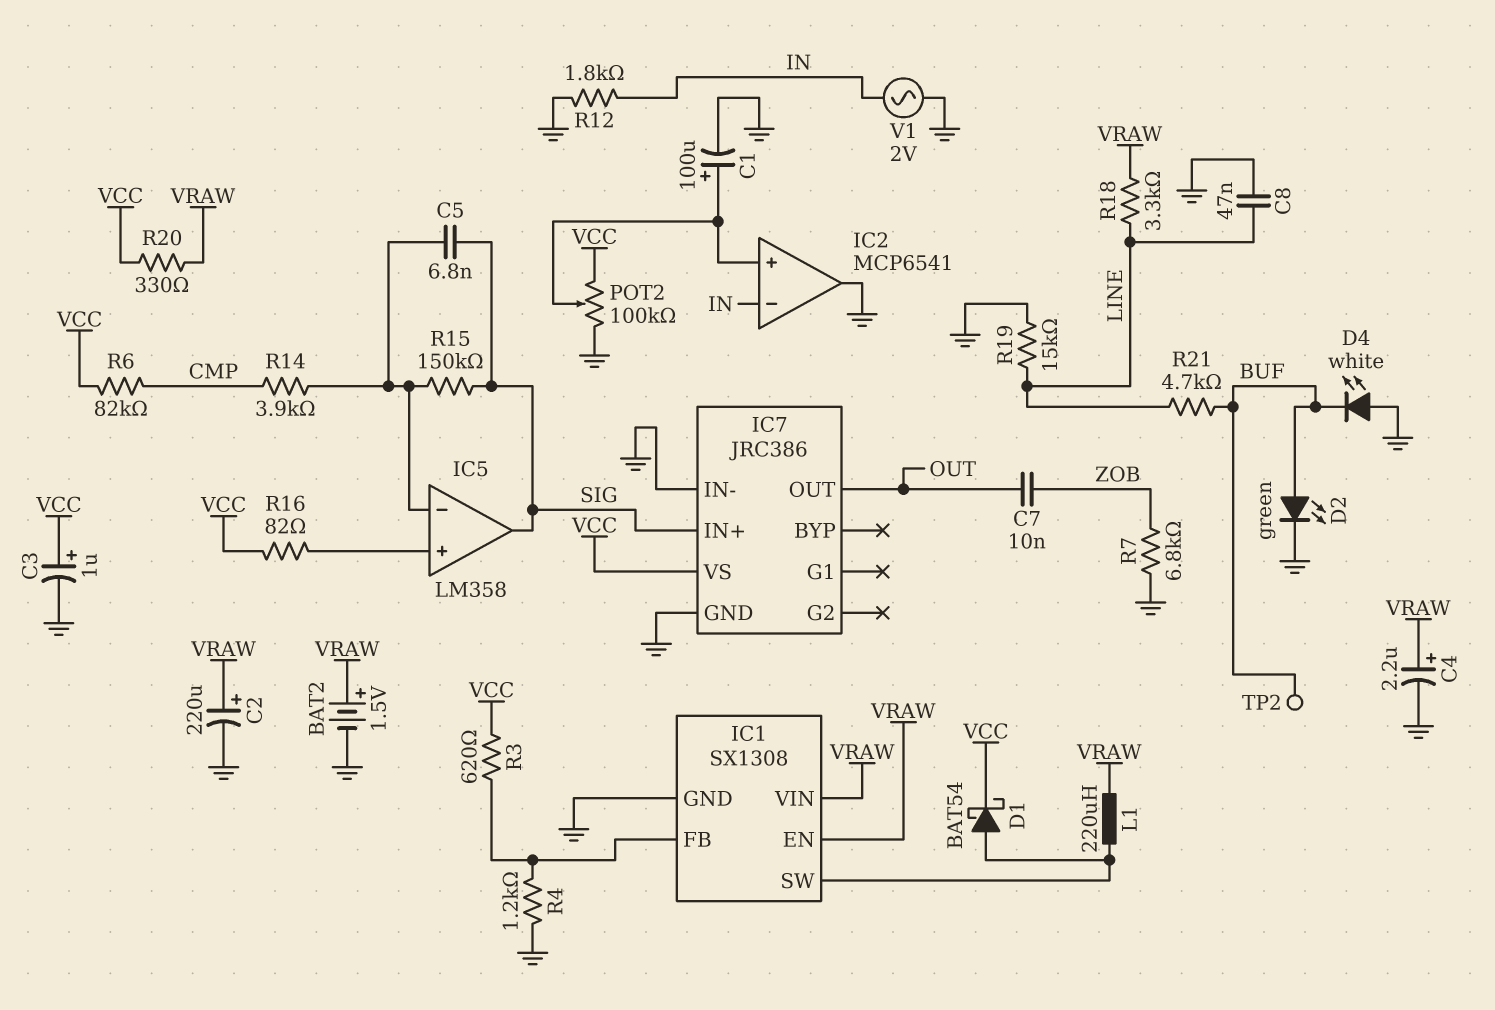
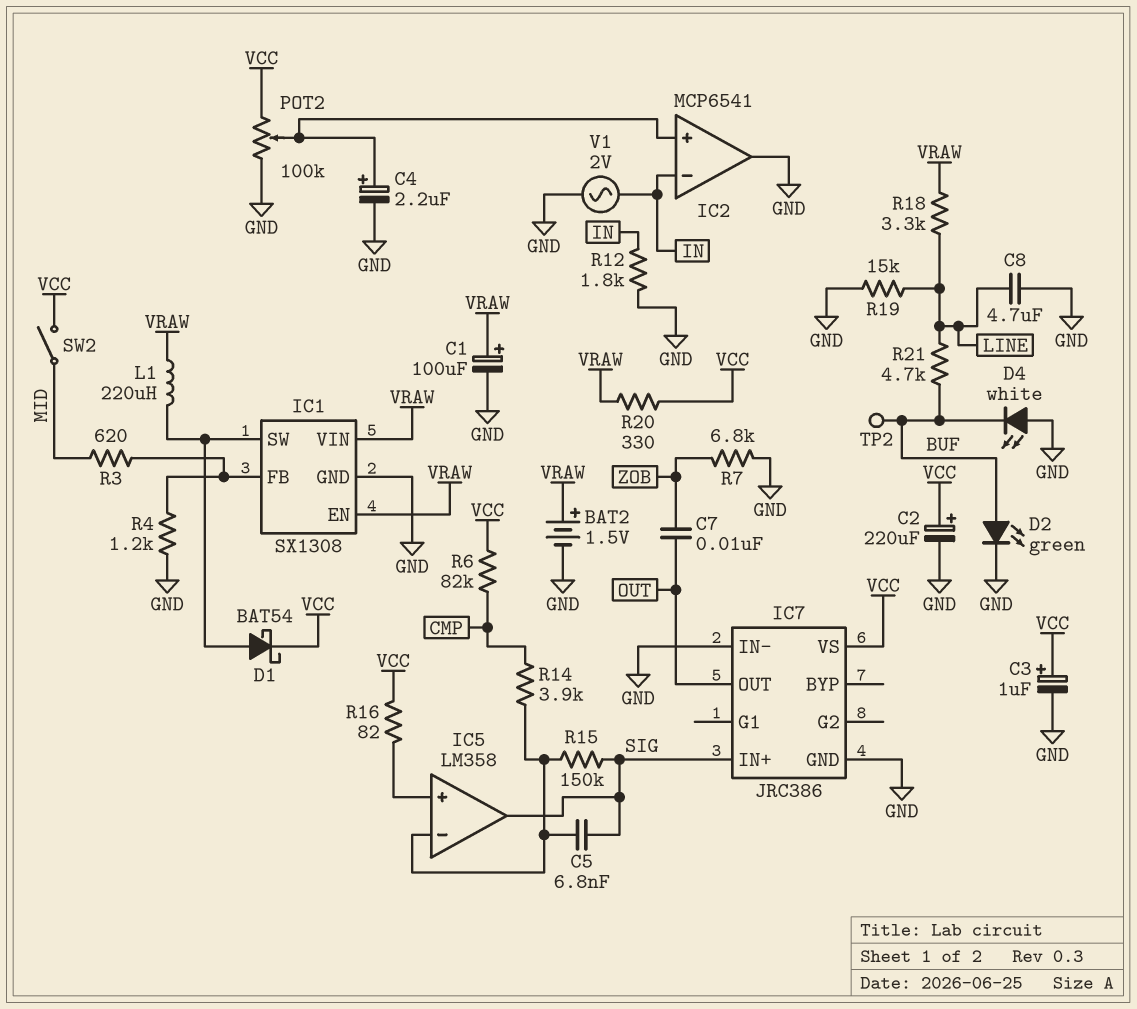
C1: 100uF (plus IC2/in+, minus GND) -> 100uF (plus VRAW, minus GND)
C2: 220uF (plus VRAW, minus GND) -> 220uF (plus VCC, minus GND)
C4: 2.2uF (plus VRAW, minus GND) -> 2.2uF (plus IC2/in+, minus GND)
C8: 47nF (GND, LINE) -> 4.7uF (GND, LINE)
R3: 620 (IC1/FB, VCC) -> 620 (IC1/FB, MID)
SW2: none -> switch (MID, VCC)

